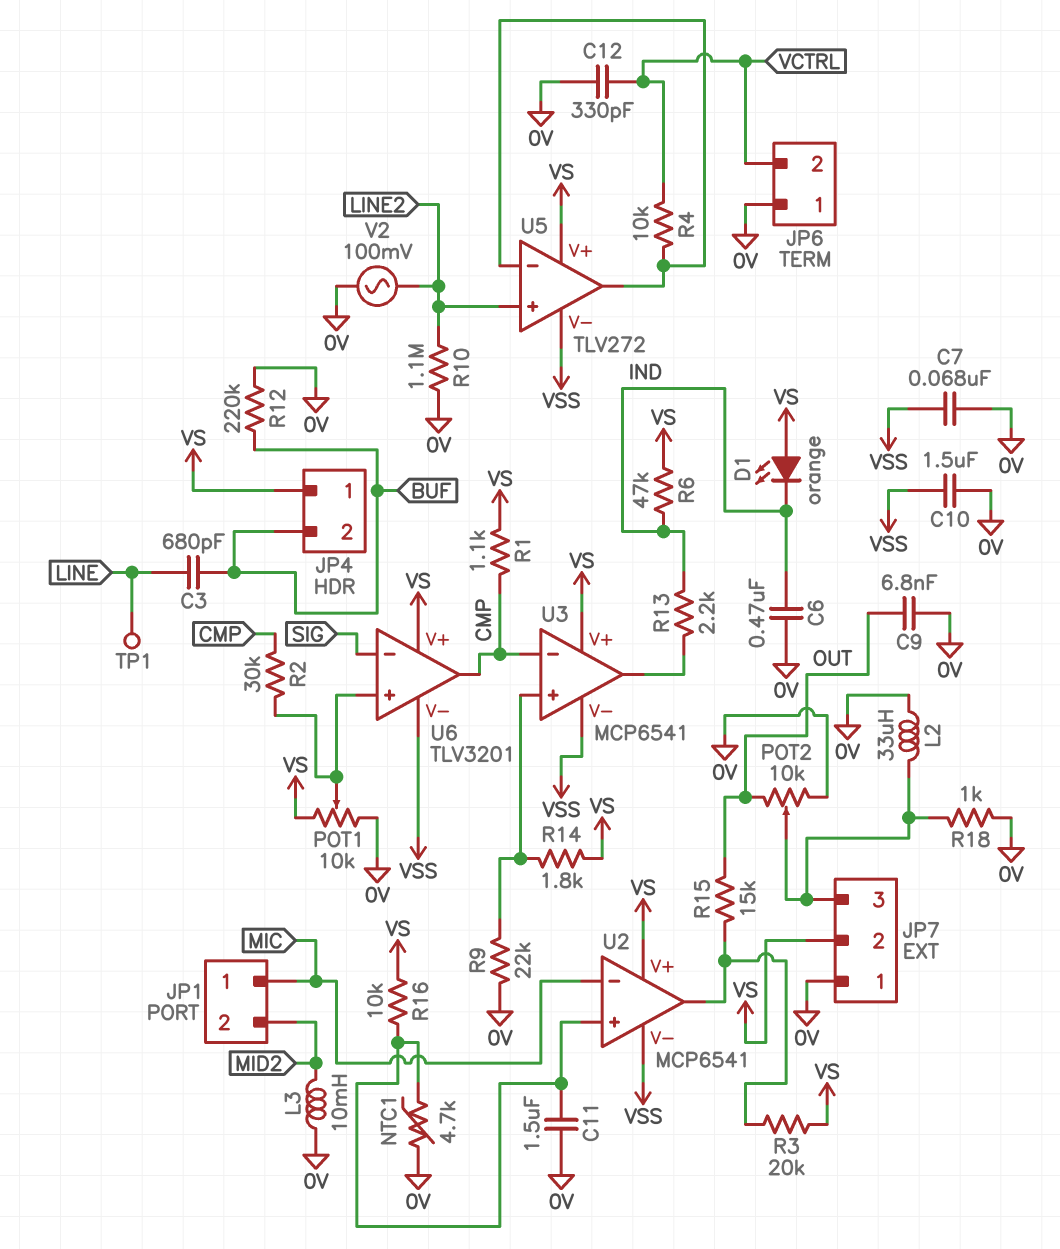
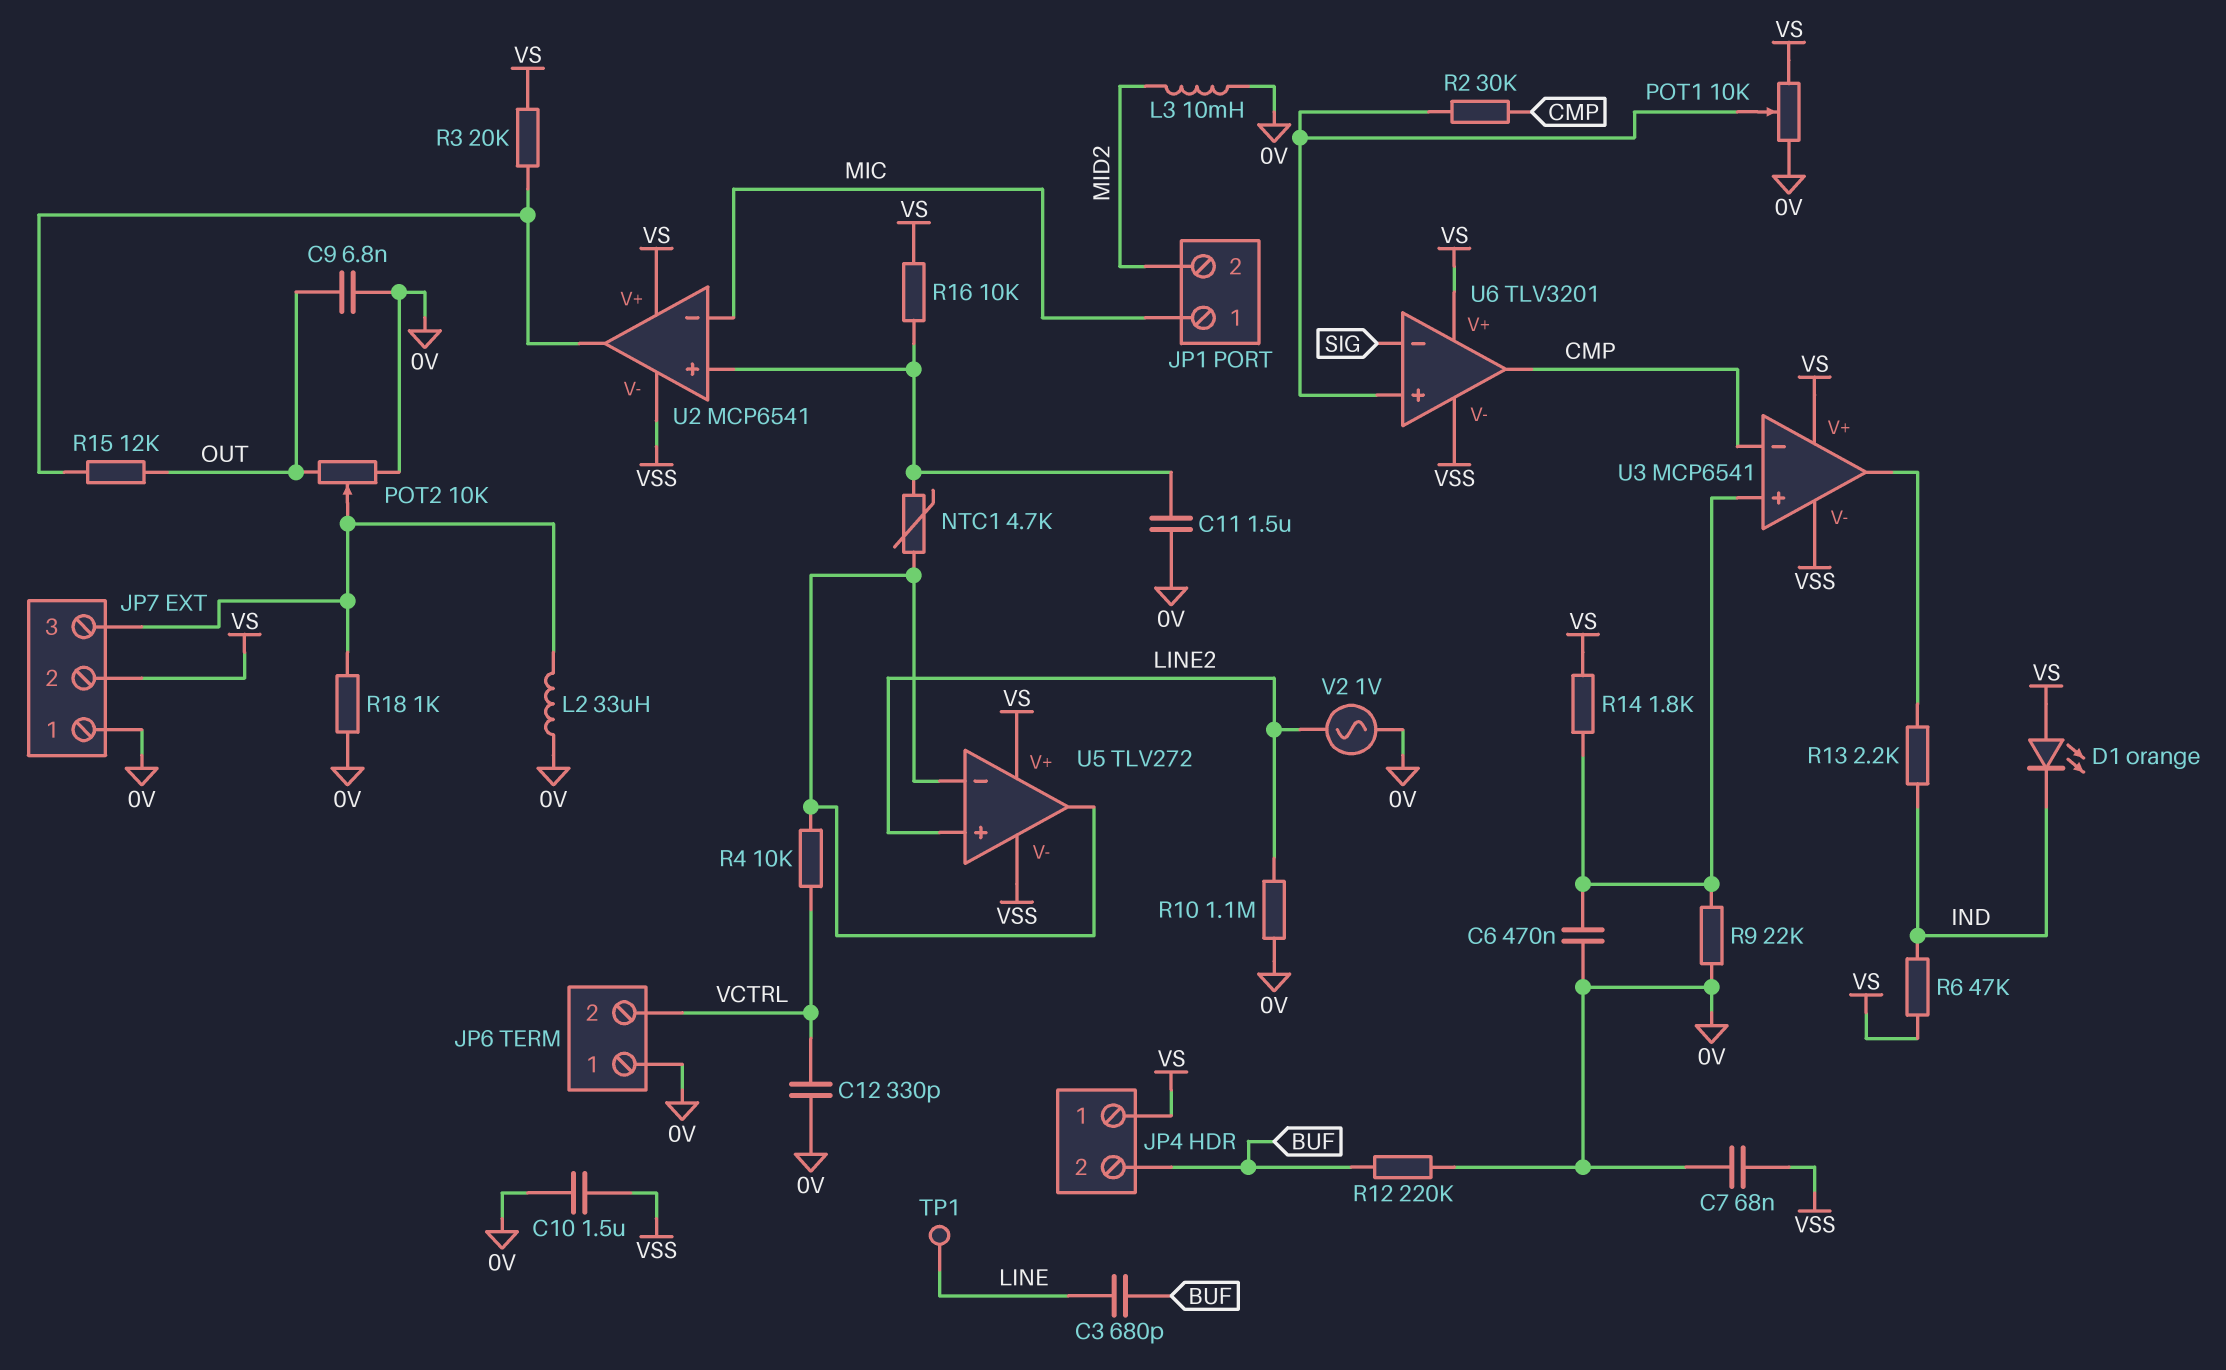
C6: 470nF (0V, IND) -> 470nF (0V, U3/in+)
NTC1: 4.7k (0V, U2/in+) -> 4.7k (U2/in+, U5/in-)
R1: 1.1k (CMP, VS) -> none
R15: 15k (OUT, U2/out) -> 12k (OUT, U2/out)
V2: AC 100mV (0V, LINE2) -> AC 1V (0V, LINE2)

